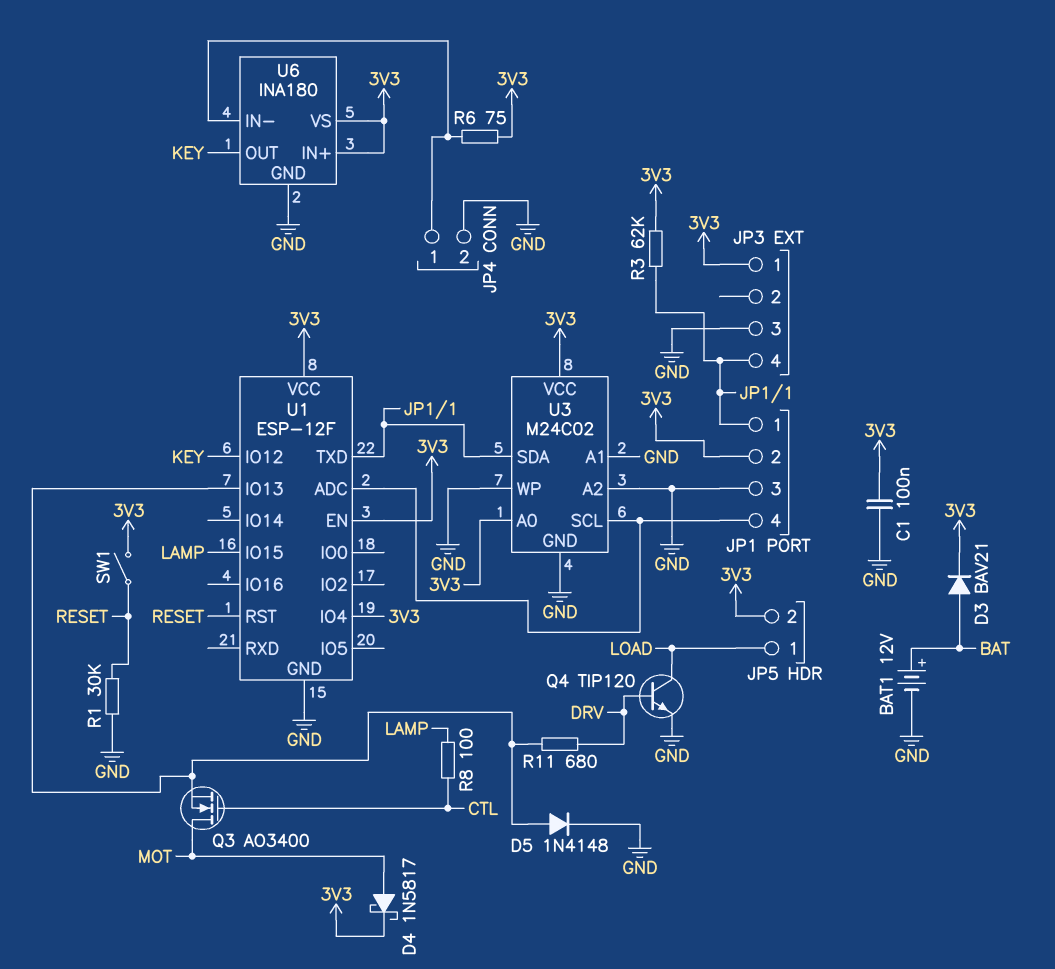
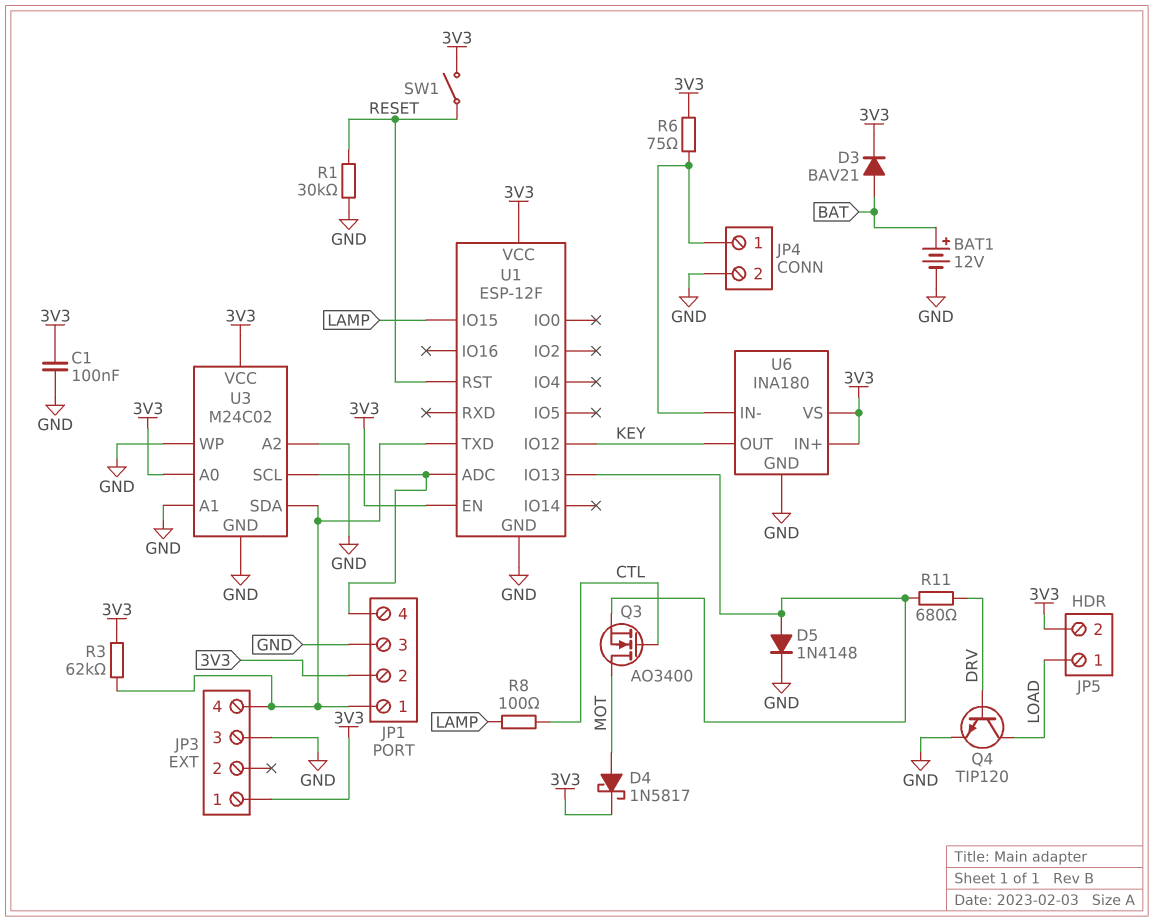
U1 pin IO4: 3V3 -> none

